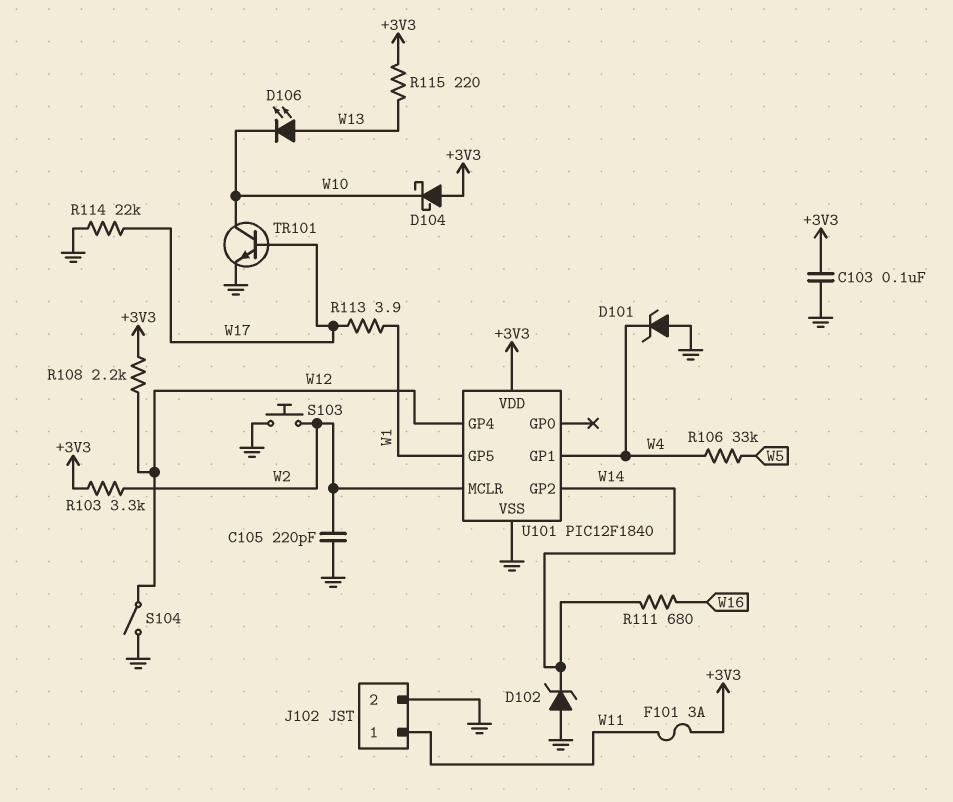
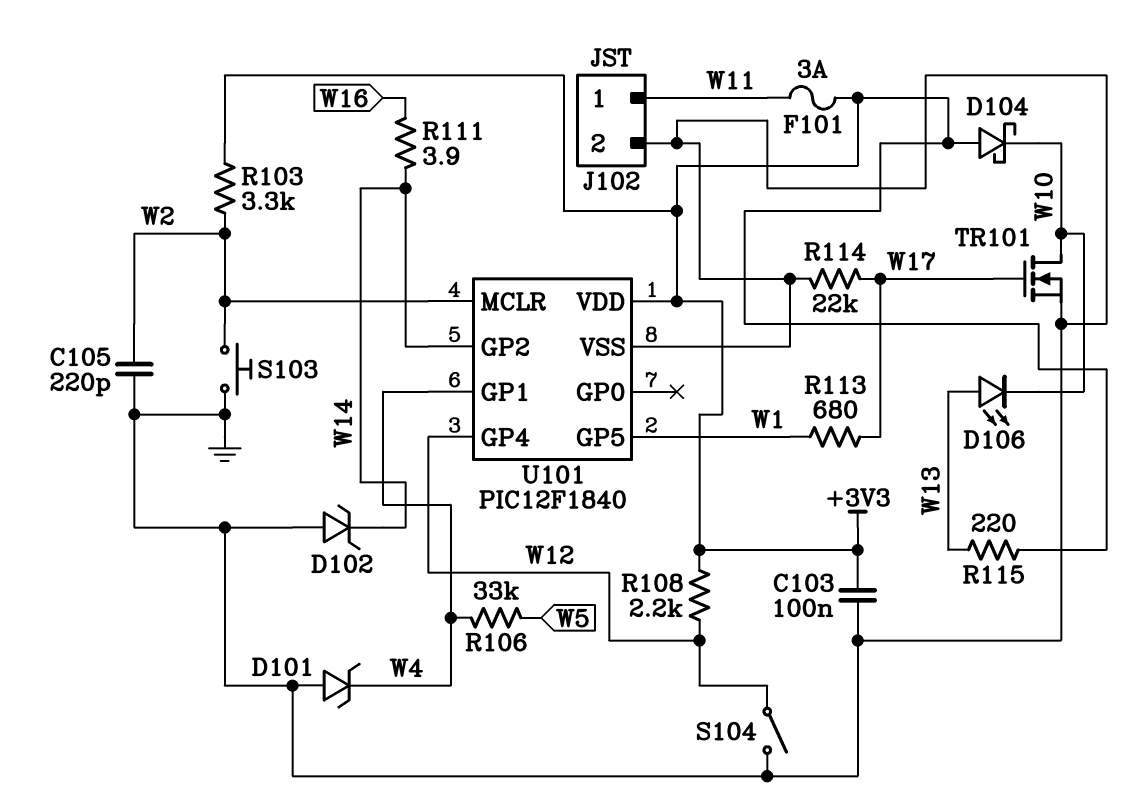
R111: 680 (W14, W16) -> 3.9 (W14, W16)
R113: 3.9 (W1, W17) -> 680 (W1, W17)
TR101: NPN (B W17, C W10, E GND) -> NMOS (G W17, D W10, S GND)

